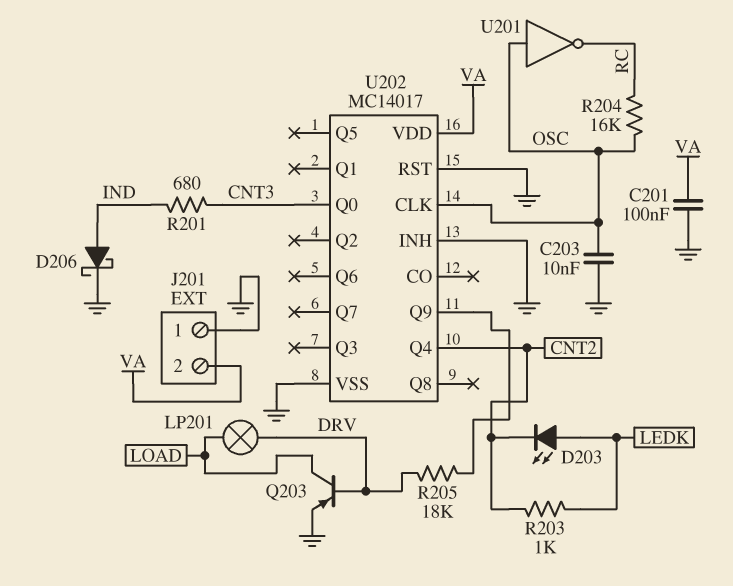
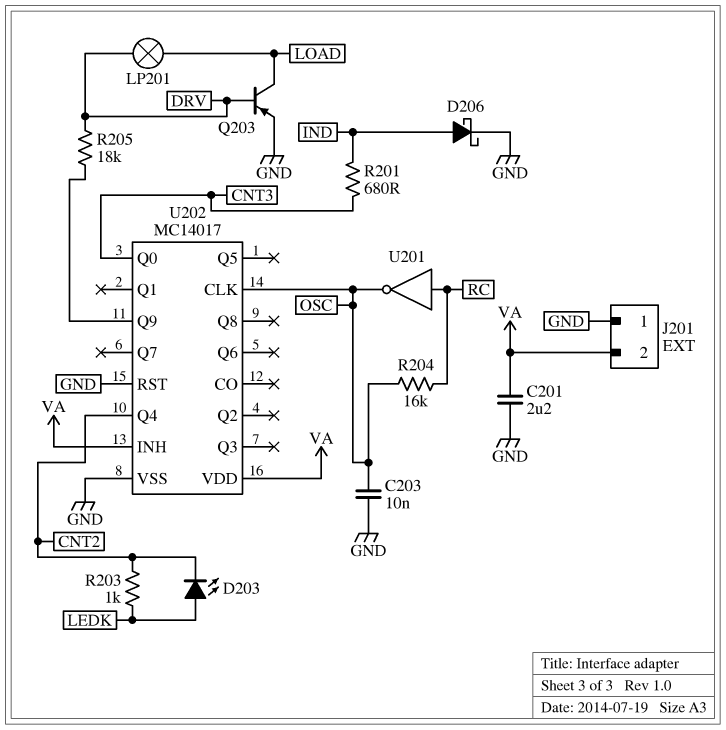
C201: 100nF (GND, VA) -> 2.2uF (GND, VA)
U201: NOT (in OSC, out RC) -> NOT (in RC, out OSC)
U202 pin INH: GND -> VA

